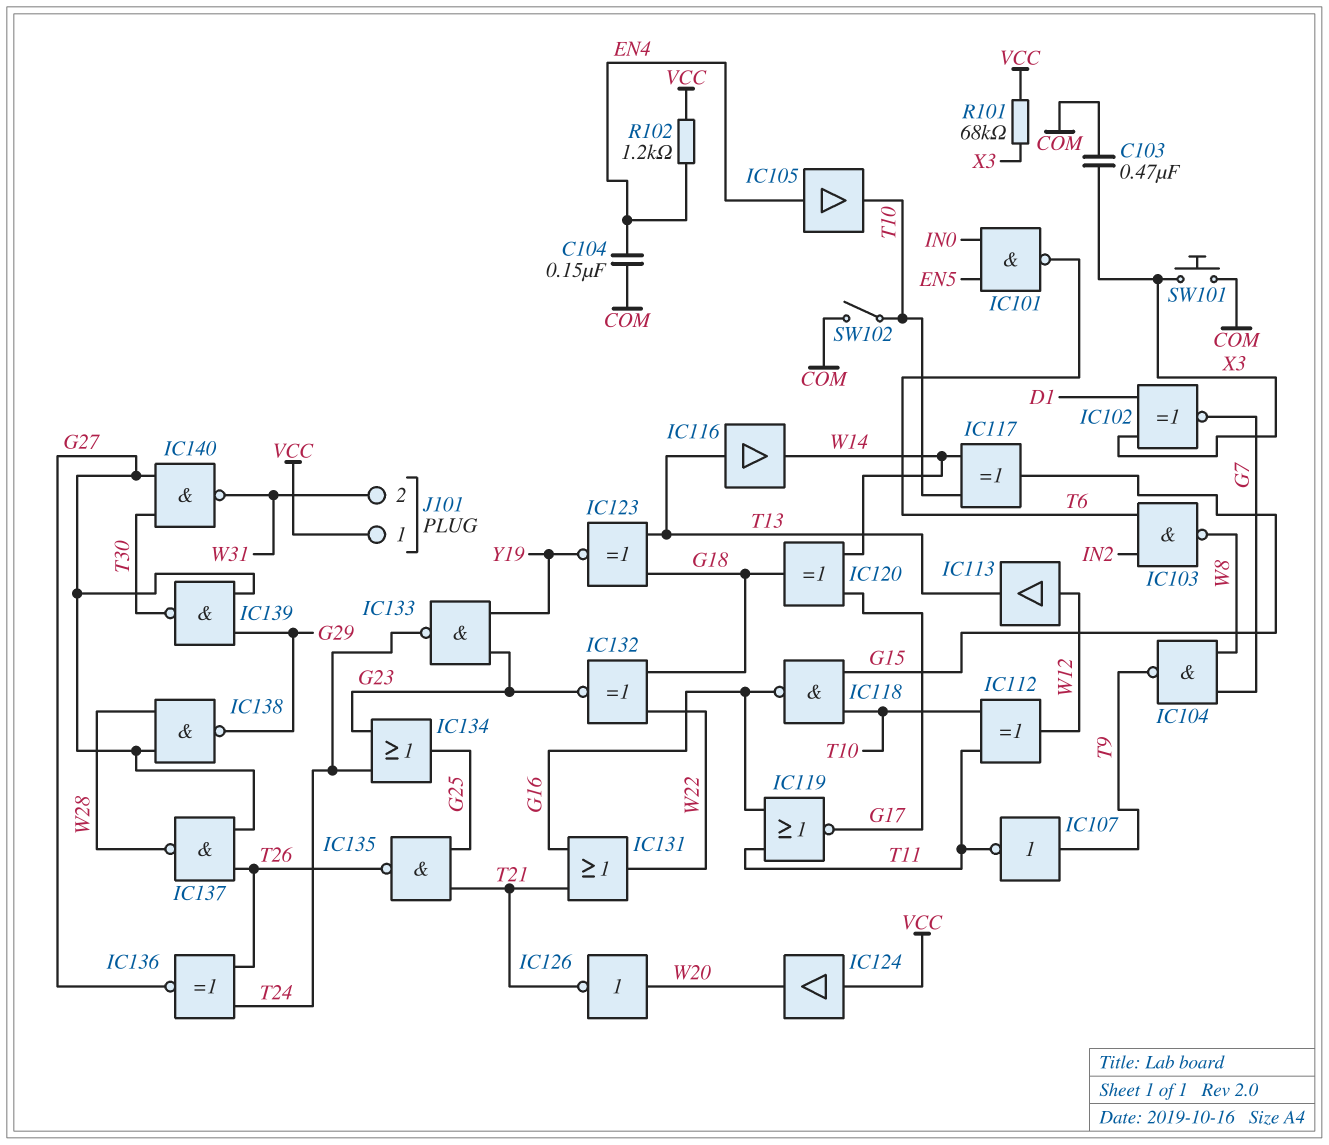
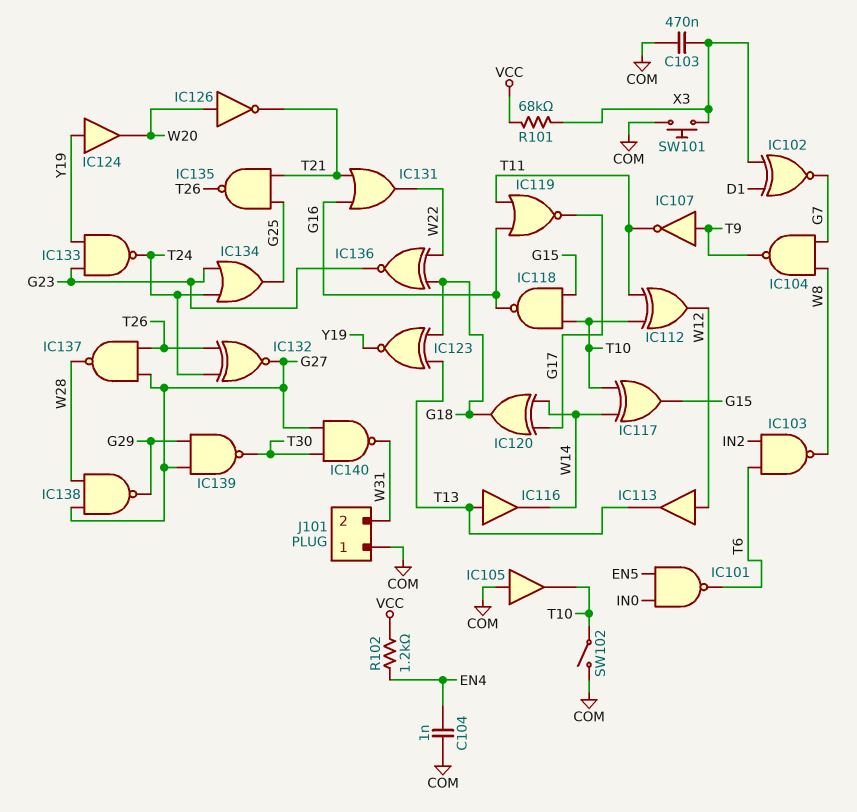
C104: 150nF (COM, EN4) -> 1nF (COM, EN4)
IC105: buffer (in EN4, out T10) -> buffer (in COM, out T10)
IC124: buffer (in VCC, out W20) -> buffer (in Y19, out W20)
IC132: XNOR (in G18, in W22, out G23) -> XNOR (in T24, in T26, out G27)
IC136: XNOR (in T24, in T26, out G27) -> XNOR (in G18, in W22, out G23)
J101 pin 1: VCC -> COM

